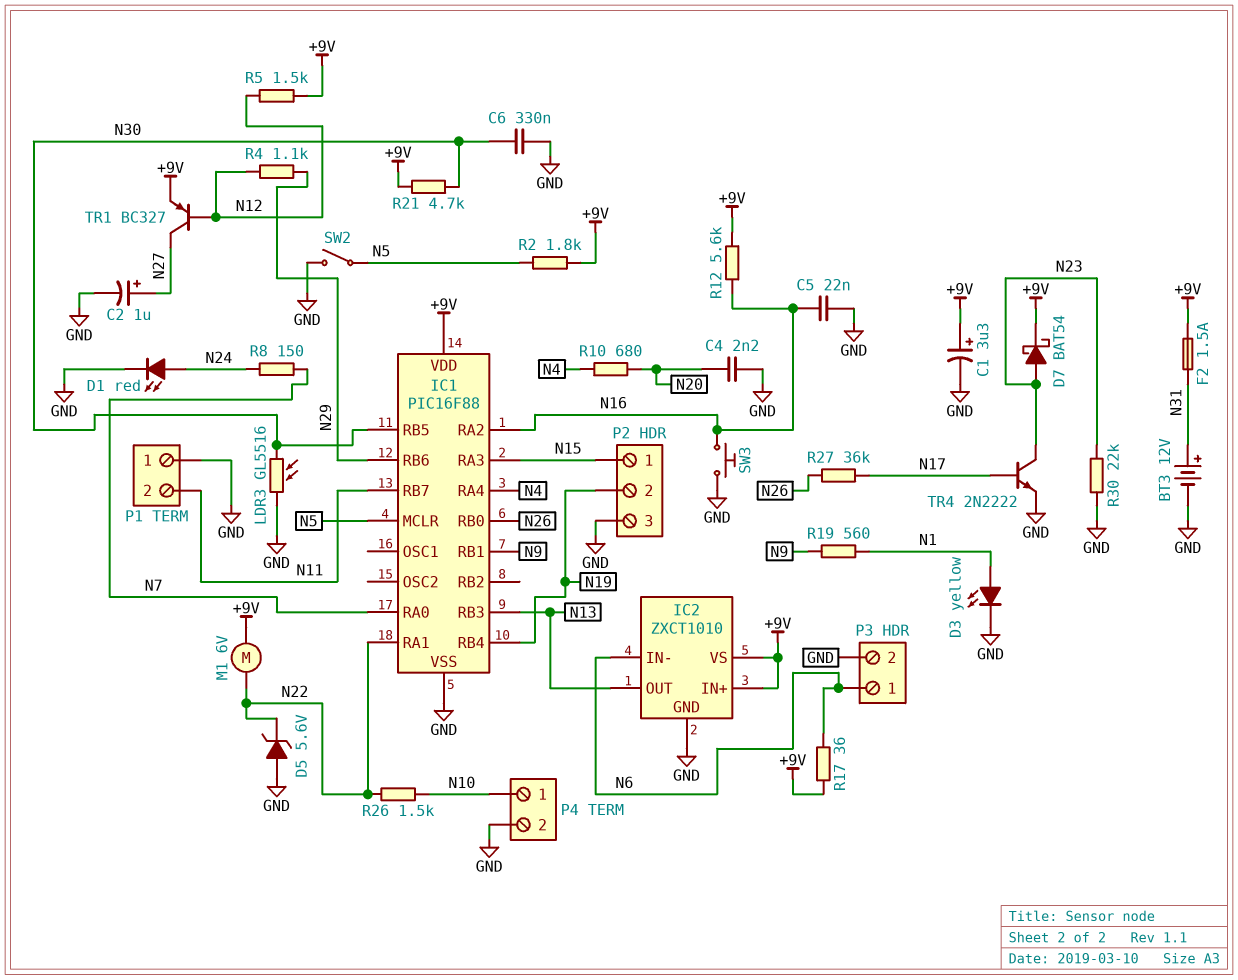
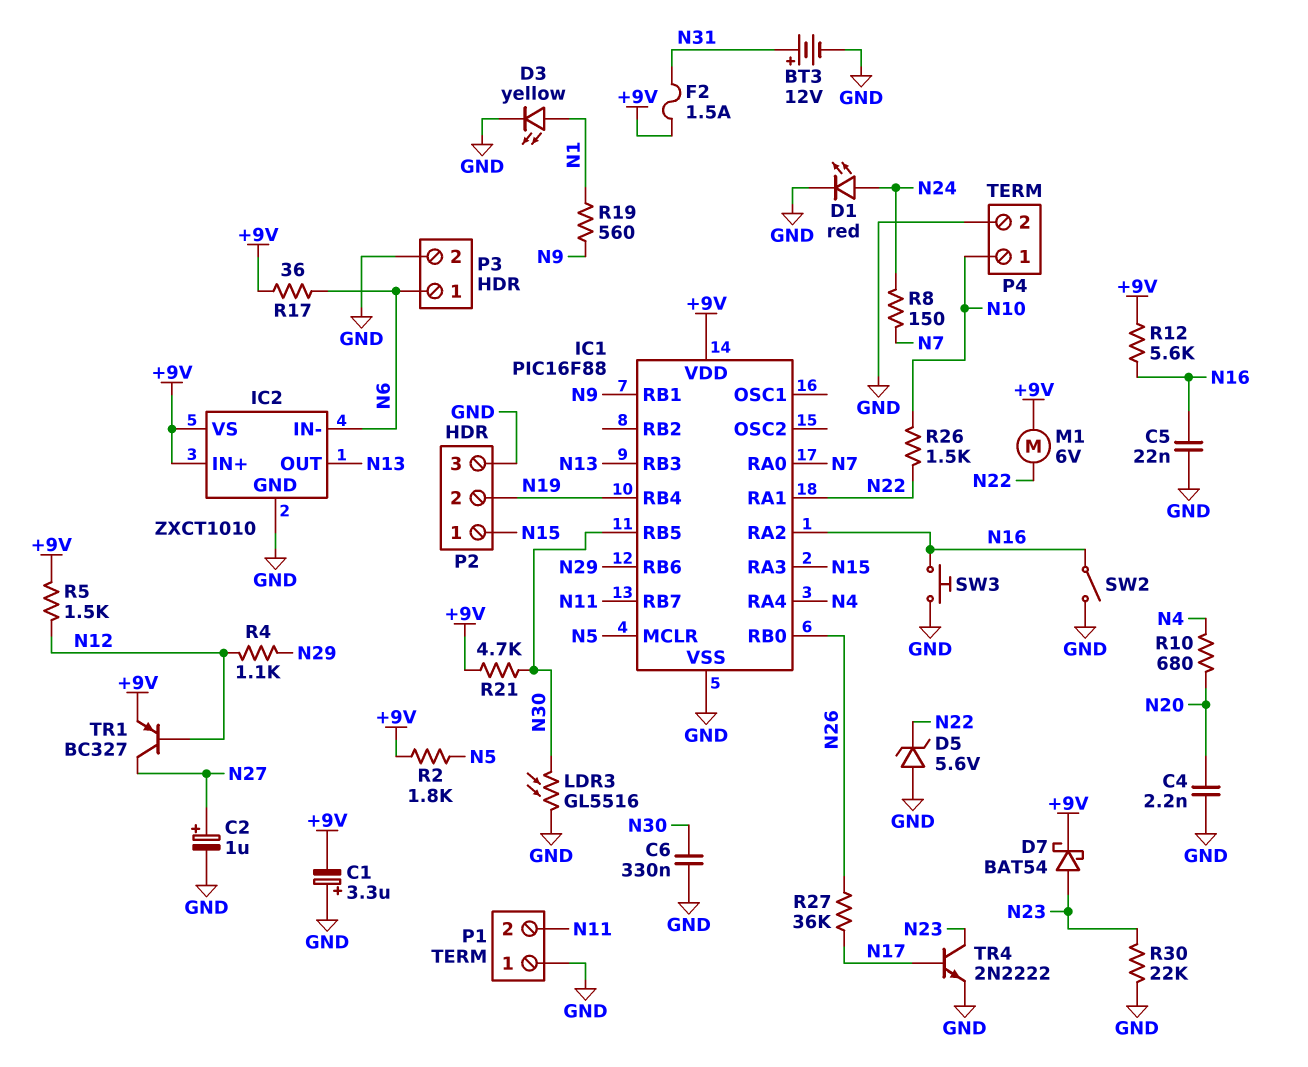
C1: 3.3uF (plus +9V, minus GND) -> 3.3uF (plus GND, minus +9V)
SW2: switch (GND, N5) -> switch (GND, N16)

